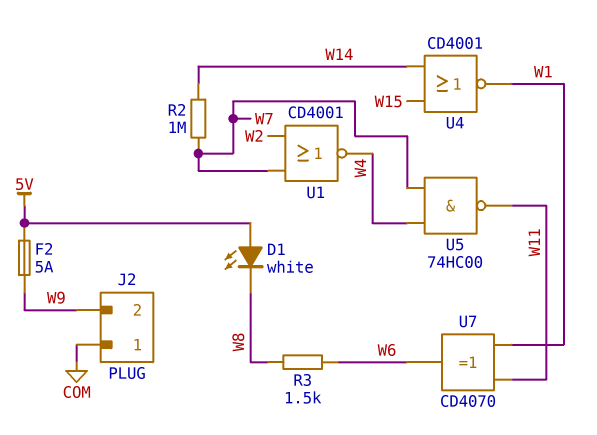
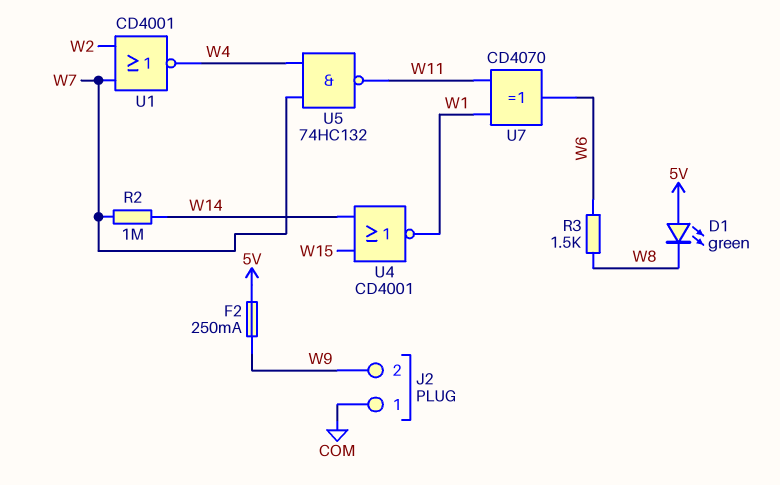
D1: LED white (A 5V, K W8) -> LED green (A 5V, K W8)
F2: 5A (5V, W9) -> 250mA (5V, W9)
U5: NAND 74HC00 (in W4, in W7, out W11) -> NAND 74HC132 (in W4, in W7, out W11)

